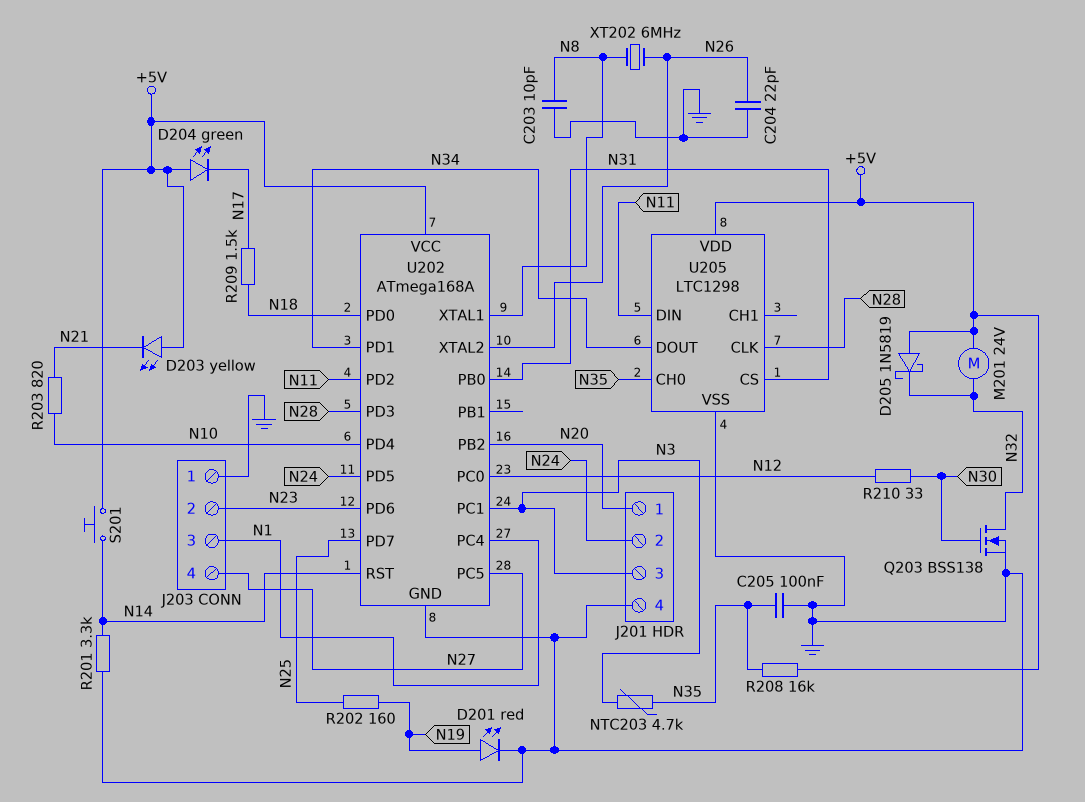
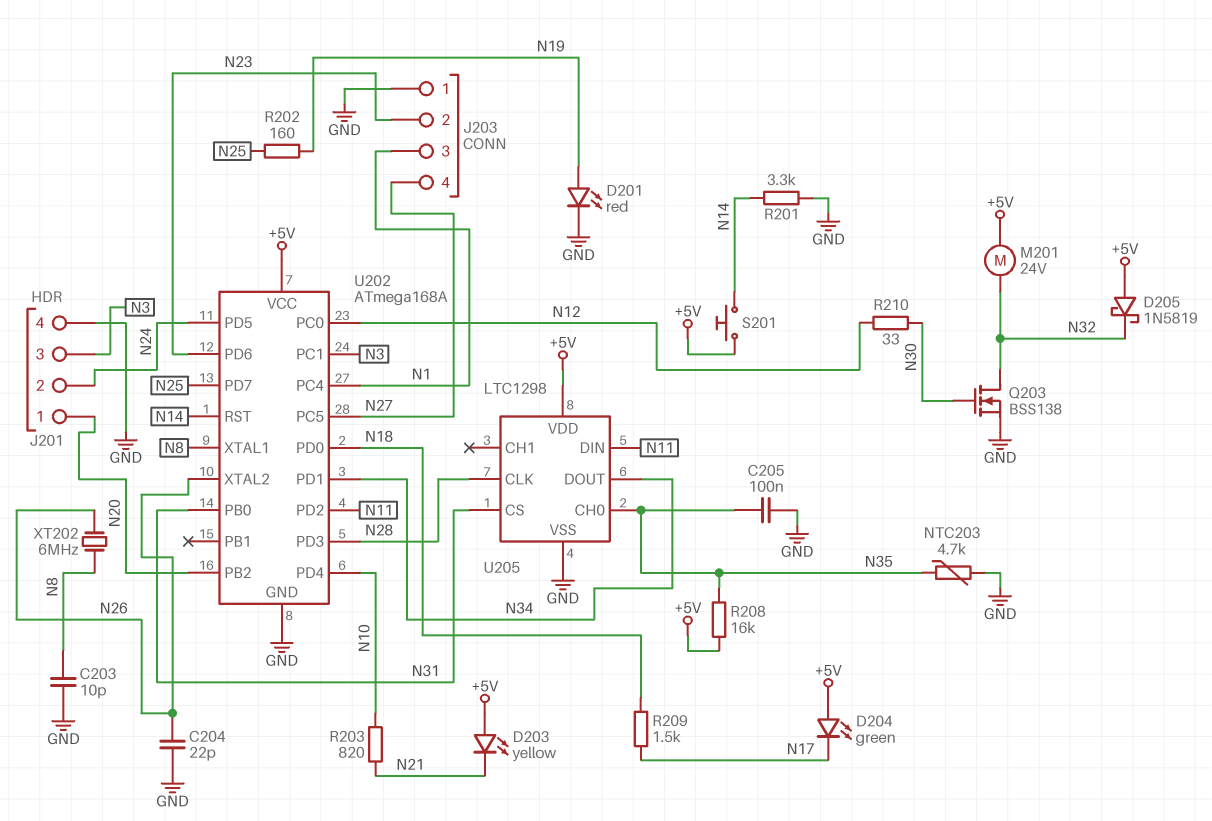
NTC203: 4.7k (N3, N35) -> 4.7k (GND, N35)

